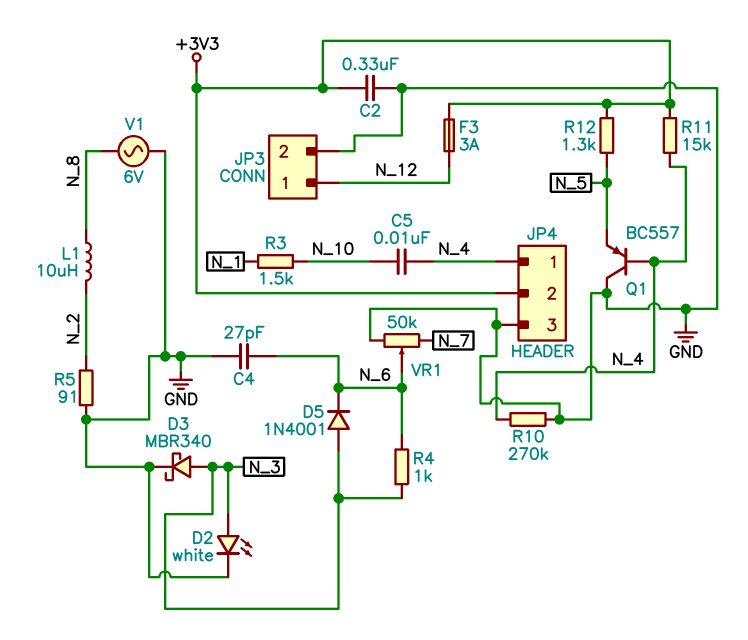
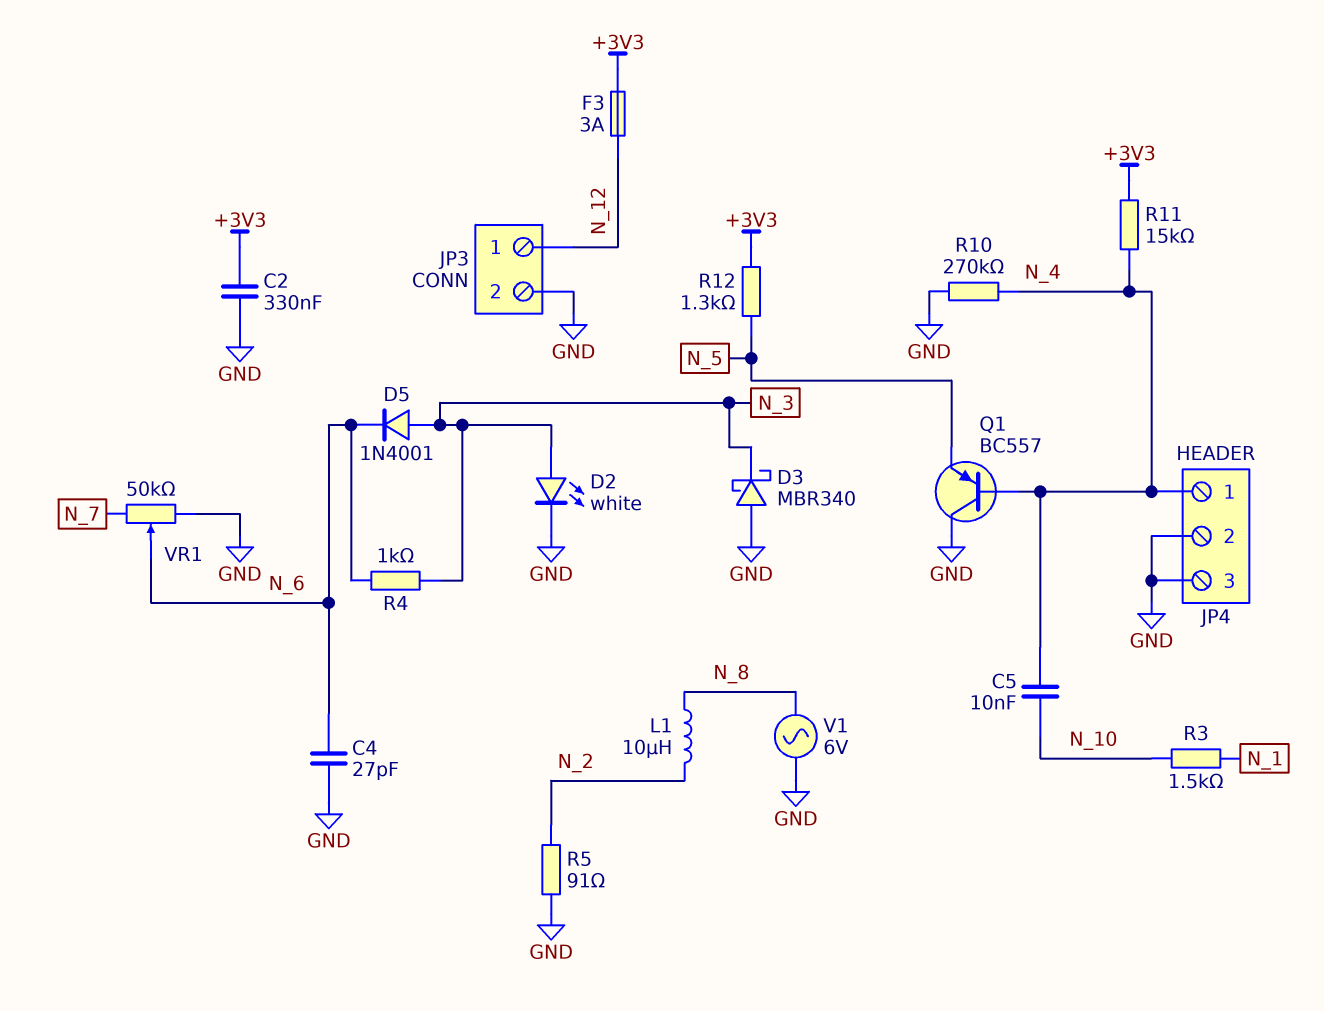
D3: schottky MBR340 (A N_3, K GND) -> schottky MBR340 (A GND, K N_3)
JP4 pin 2: +3V3 -> GND

